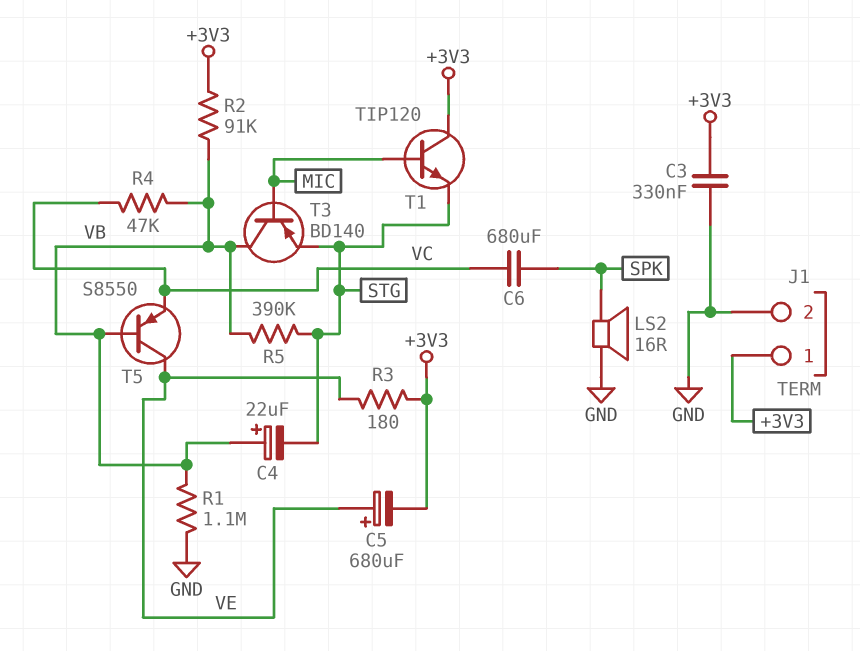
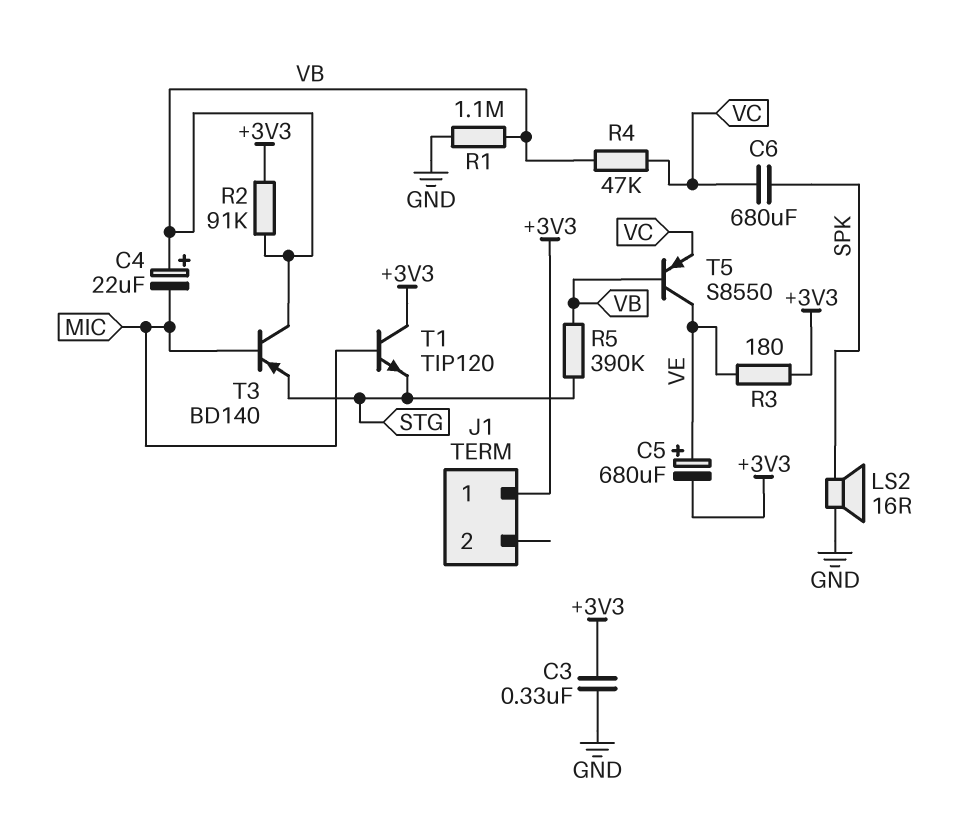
C4: 22uF (plus VB, minus STG) -> 22uF (plus VB, minus MIC)
J1 pin 2: GND -> none

